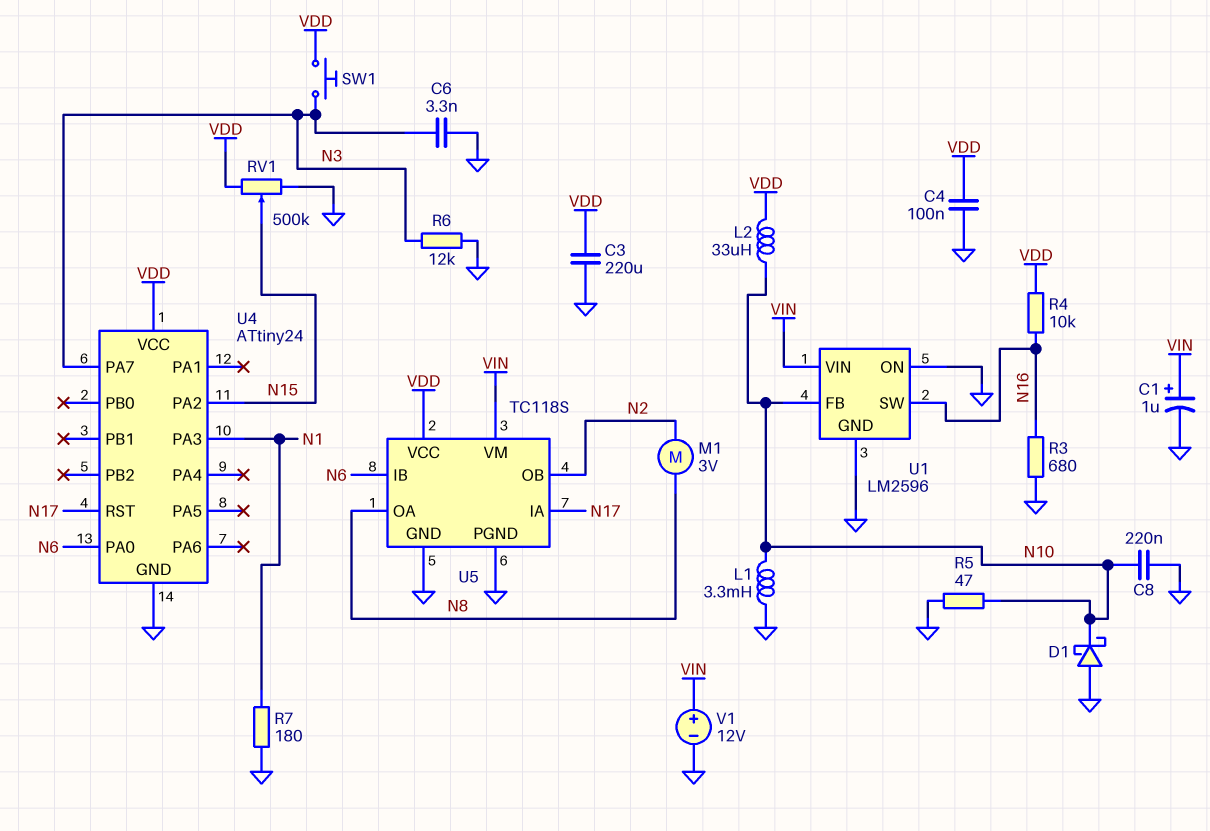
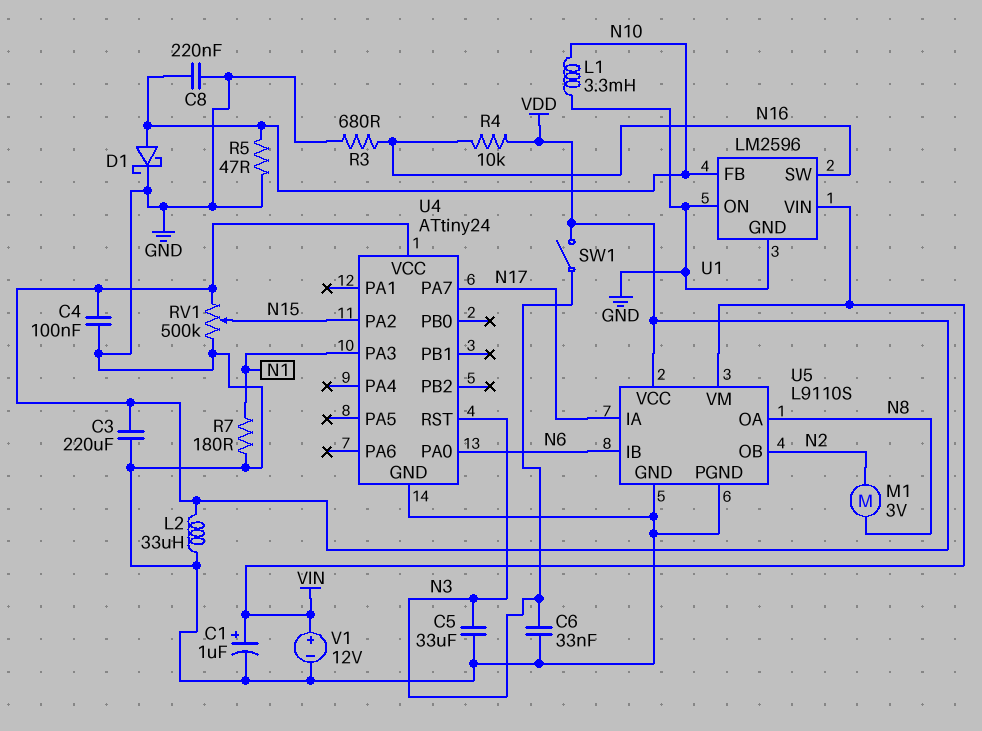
C5: none -> 33uF (GND, N3)
C6: 3.3nF (GND, N3) -> 33nF (GND, N3)
D1: schottky (A GND, K N10) -> schottky (A N10, K GND)
L2: 33uH (N10, VDD) -> 33uH (GND, VDD)
R6: 12k (GND, N3) -> none
SW1: button (N3, VDD) -> switch (N3, VDD)
U4 pin PA7: N3 -> N17
U4 pin RST: N17 -> N3
U5: TC118S -> L9110S

